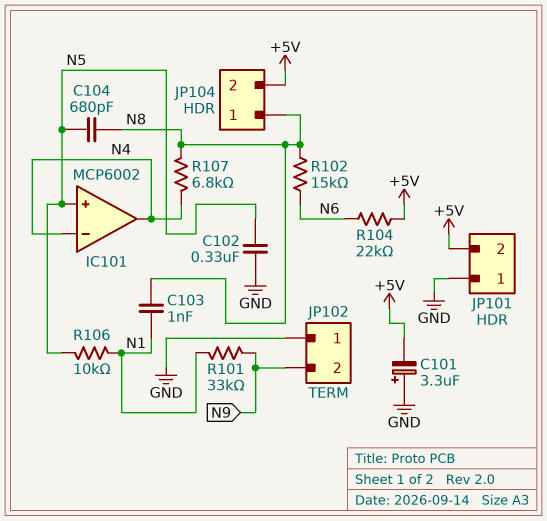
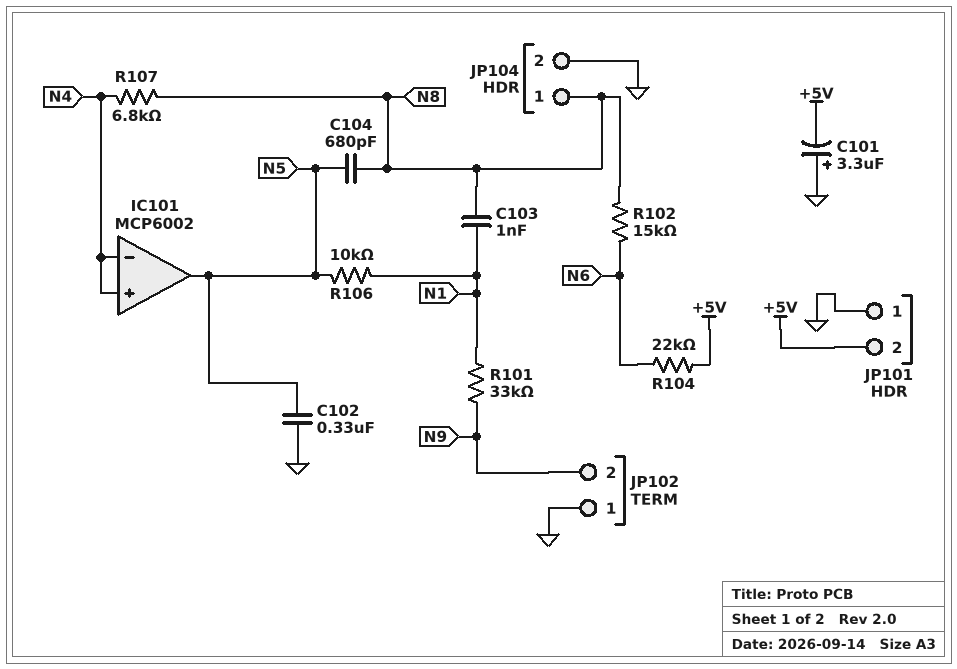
IC101 pin in+: N5 -> N4
IC101 pin out: N4 -> N5
JP104 pin 2: +5V -> GND

